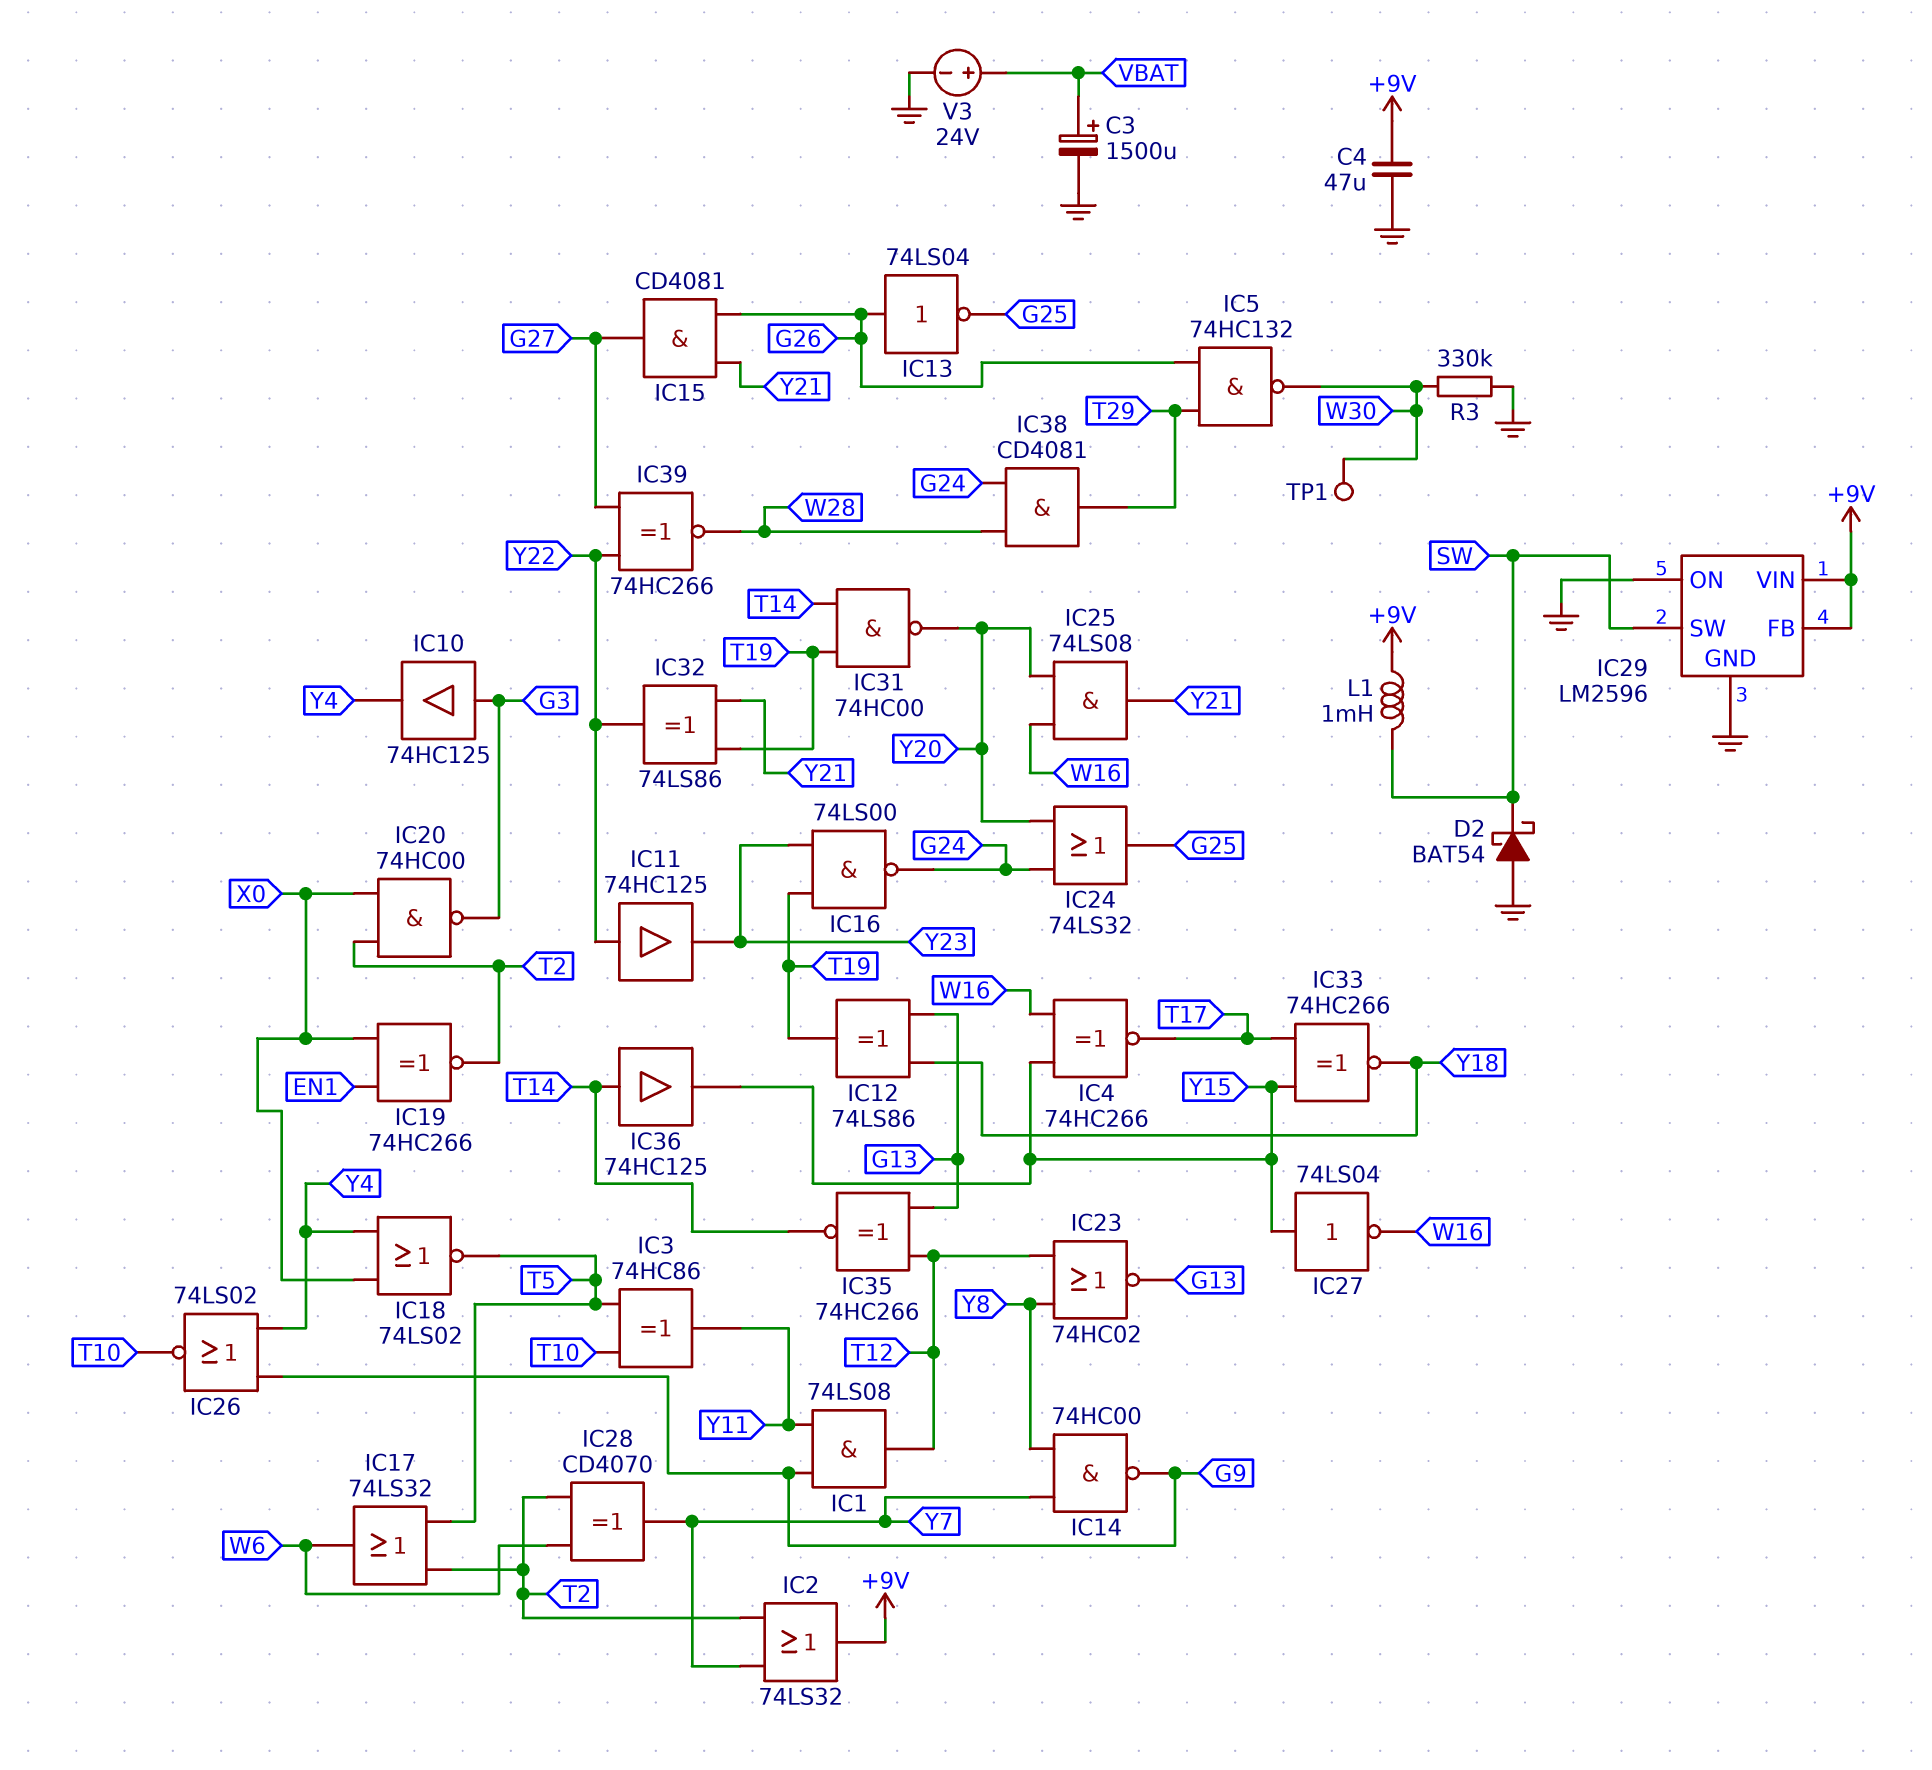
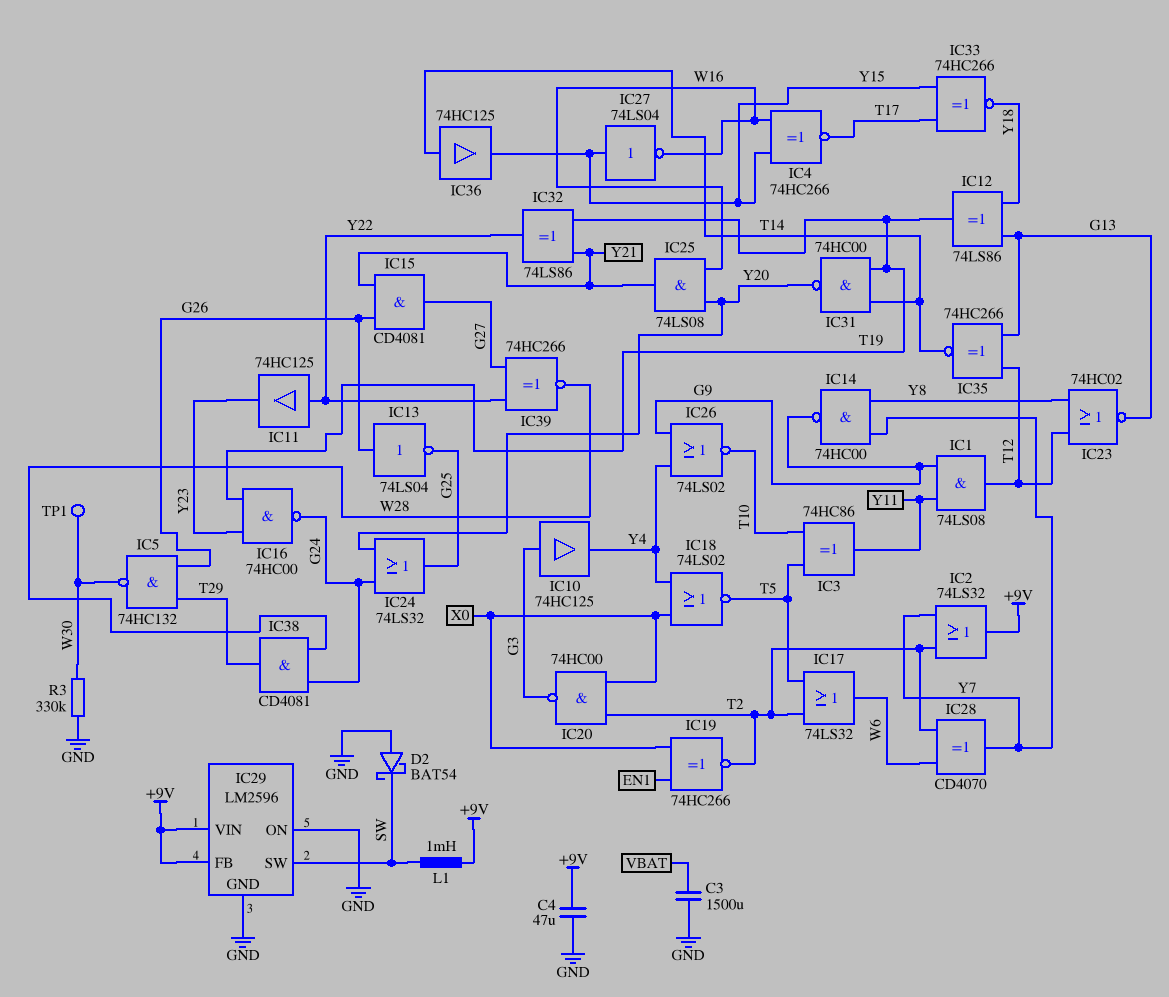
C3: 1500uF (plus VBAT, minus GND) -> 1500uF (GND, VBAT)
IC16: NAND 74LS00 (in T19, in Y23, out G24) -> NAND 74HC00 (in T19, in Y23, out G24)
V3: 24V (plus VBAT, minus GND) -> none

